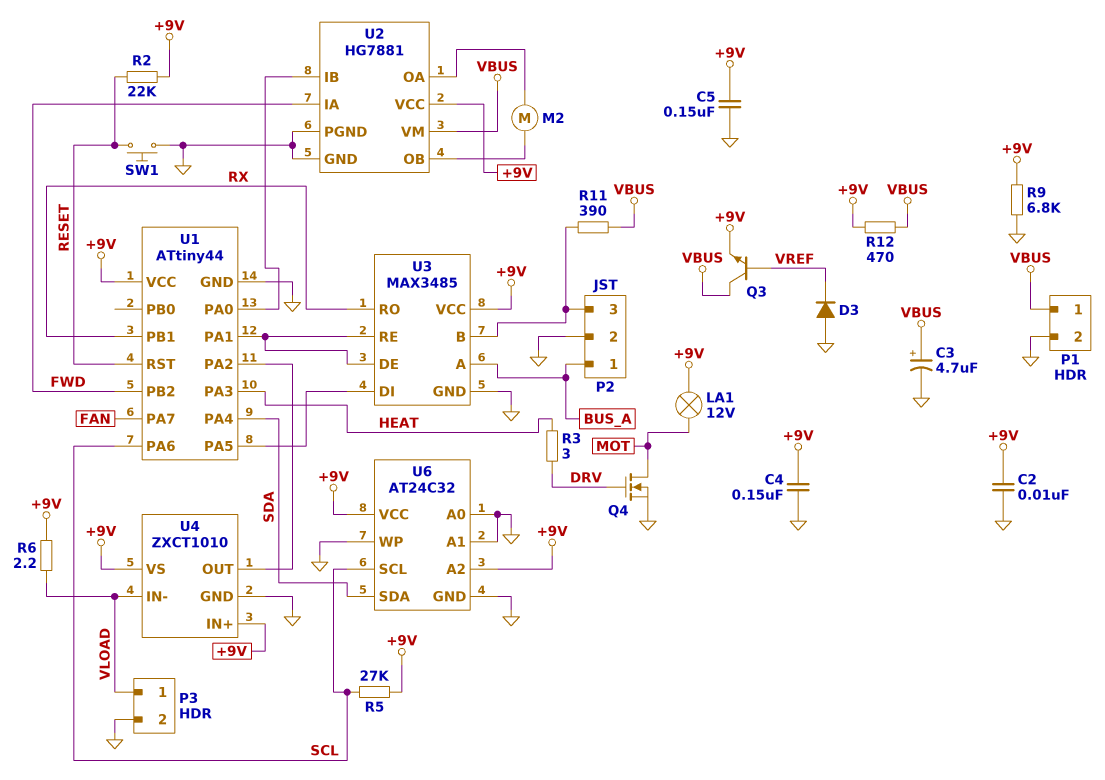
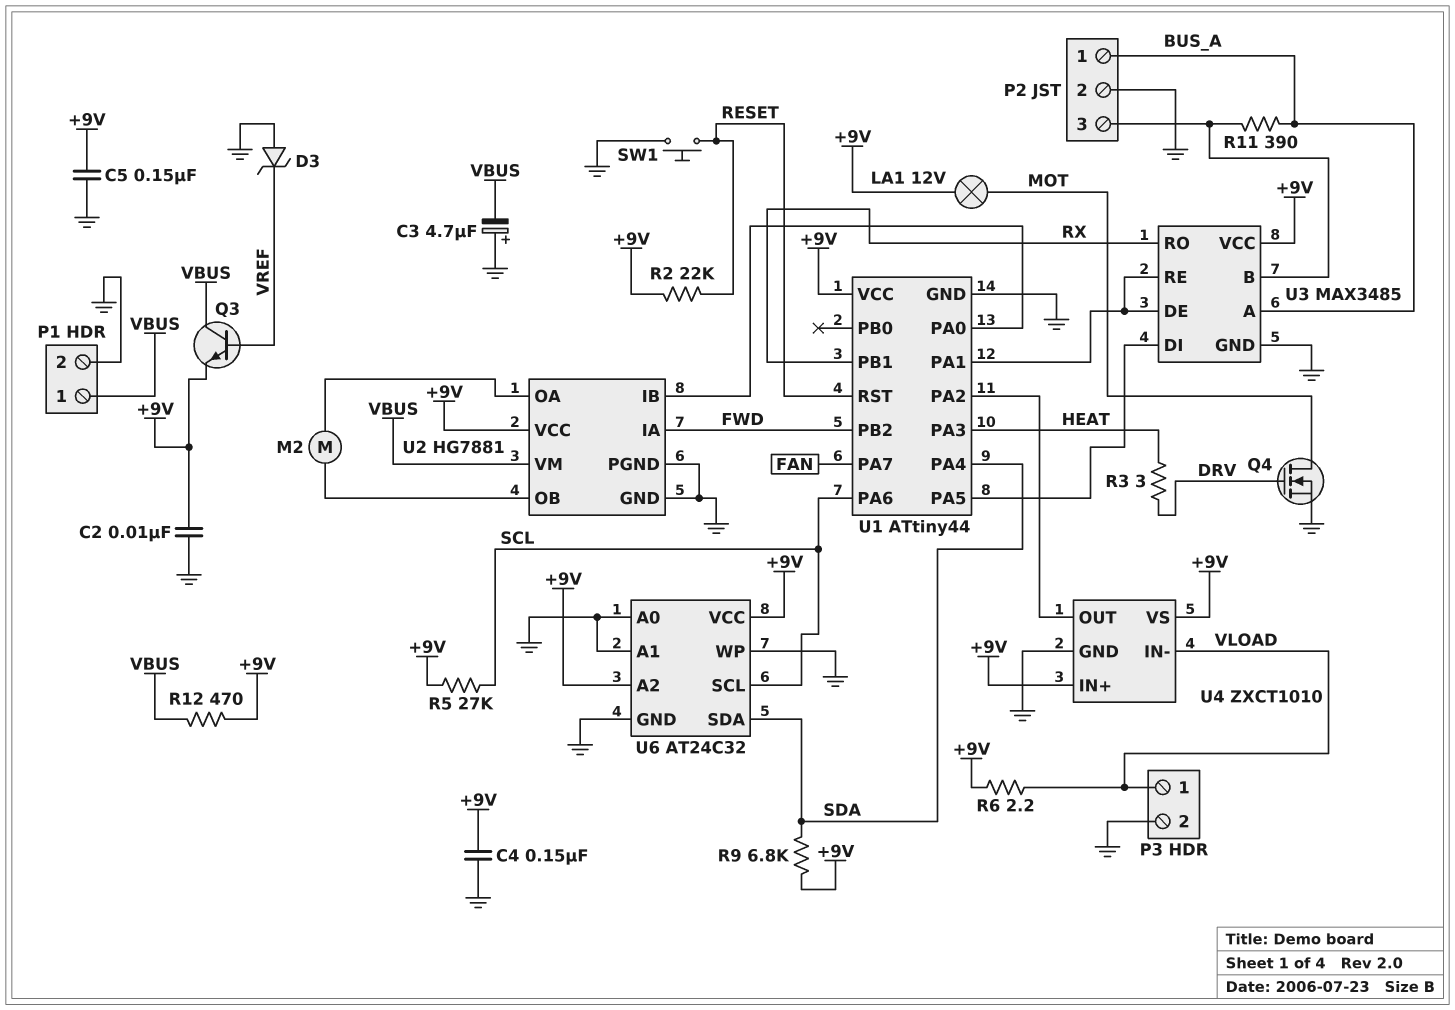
C3: 4.7uF (plus VBUS, minus GND) -> 4.7uF (plus GND, minus VBUS)
D3: diode (A GND, K VREF) -> zener (A GND, K VREF)
R9: 6.8k (+9V, GND) -> 6.8k (+9V, SDA)
R11: 390 (P2/3, VBUS) -> 390 (BUS_A, P2/3)

